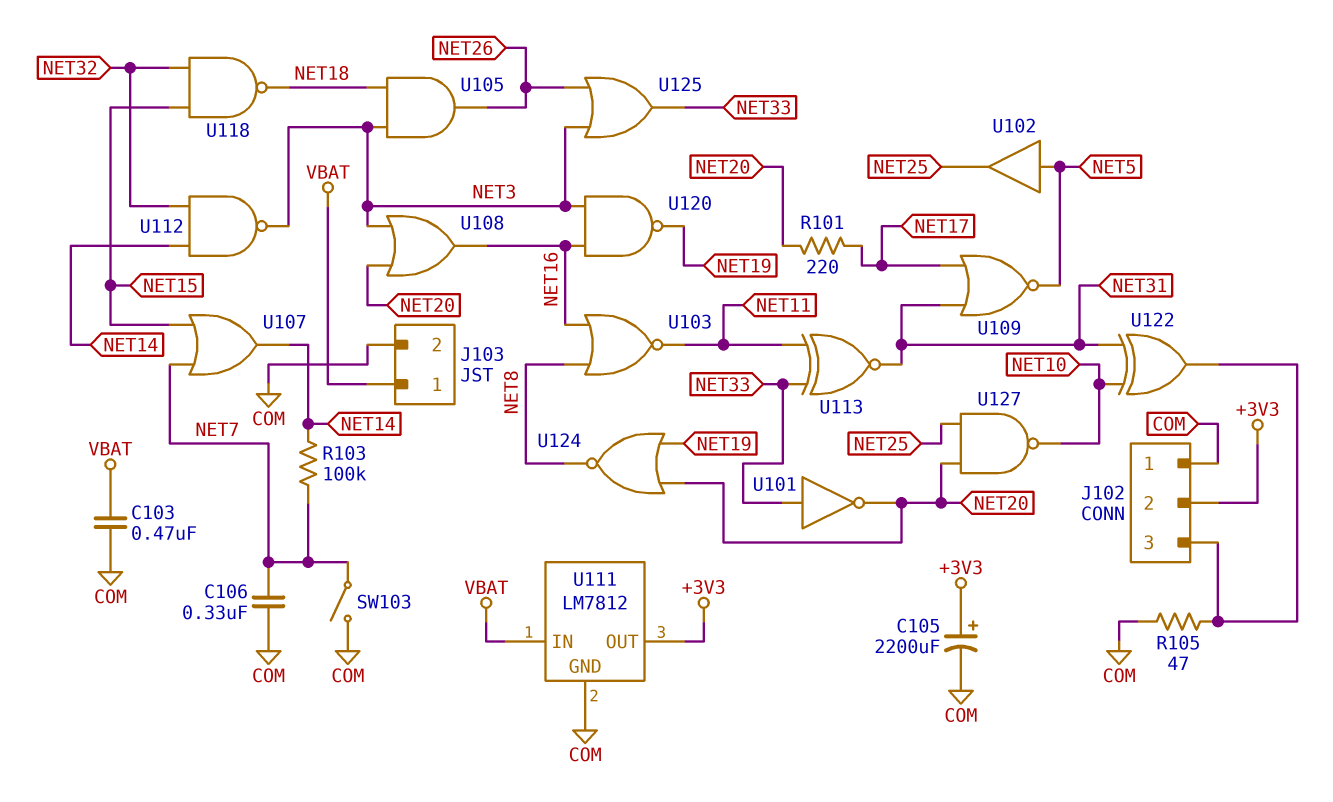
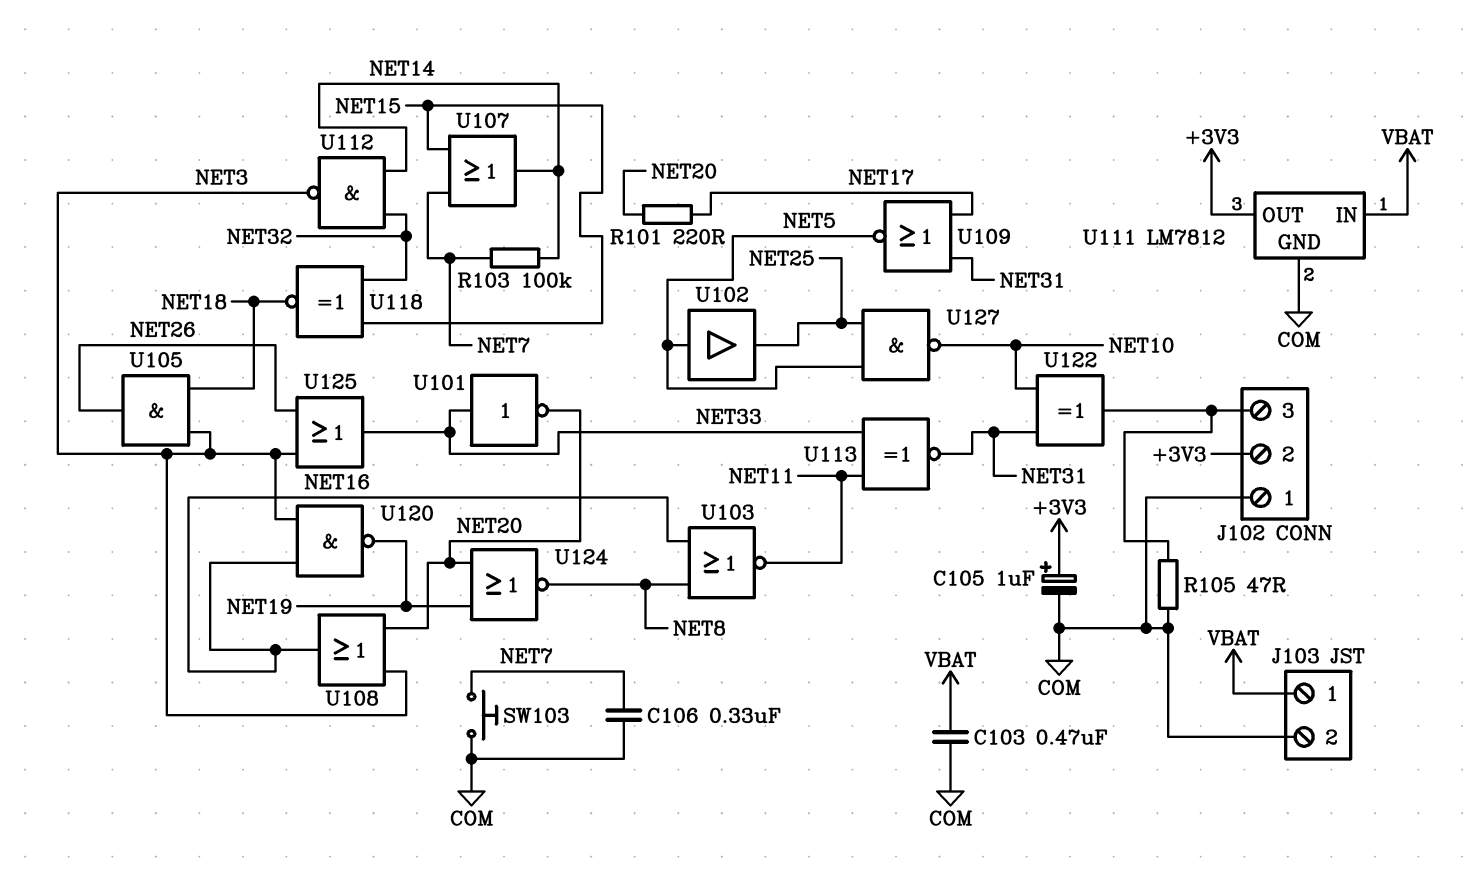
C105: 2200uF (plus +3V3, minus COM) -> 1uF (plus +3V3, minus COM)
SW103: switch (COM, NET7) -> button (COM, NET7)
U118: NAND (in NET15, in NET32, out NET18) -> XNOR (in NET15, in NET32, out NET18)
U127: NAND (in NET20, in NET25, out NET10) -> NAND (in NET5, in NET25, out NET10)

